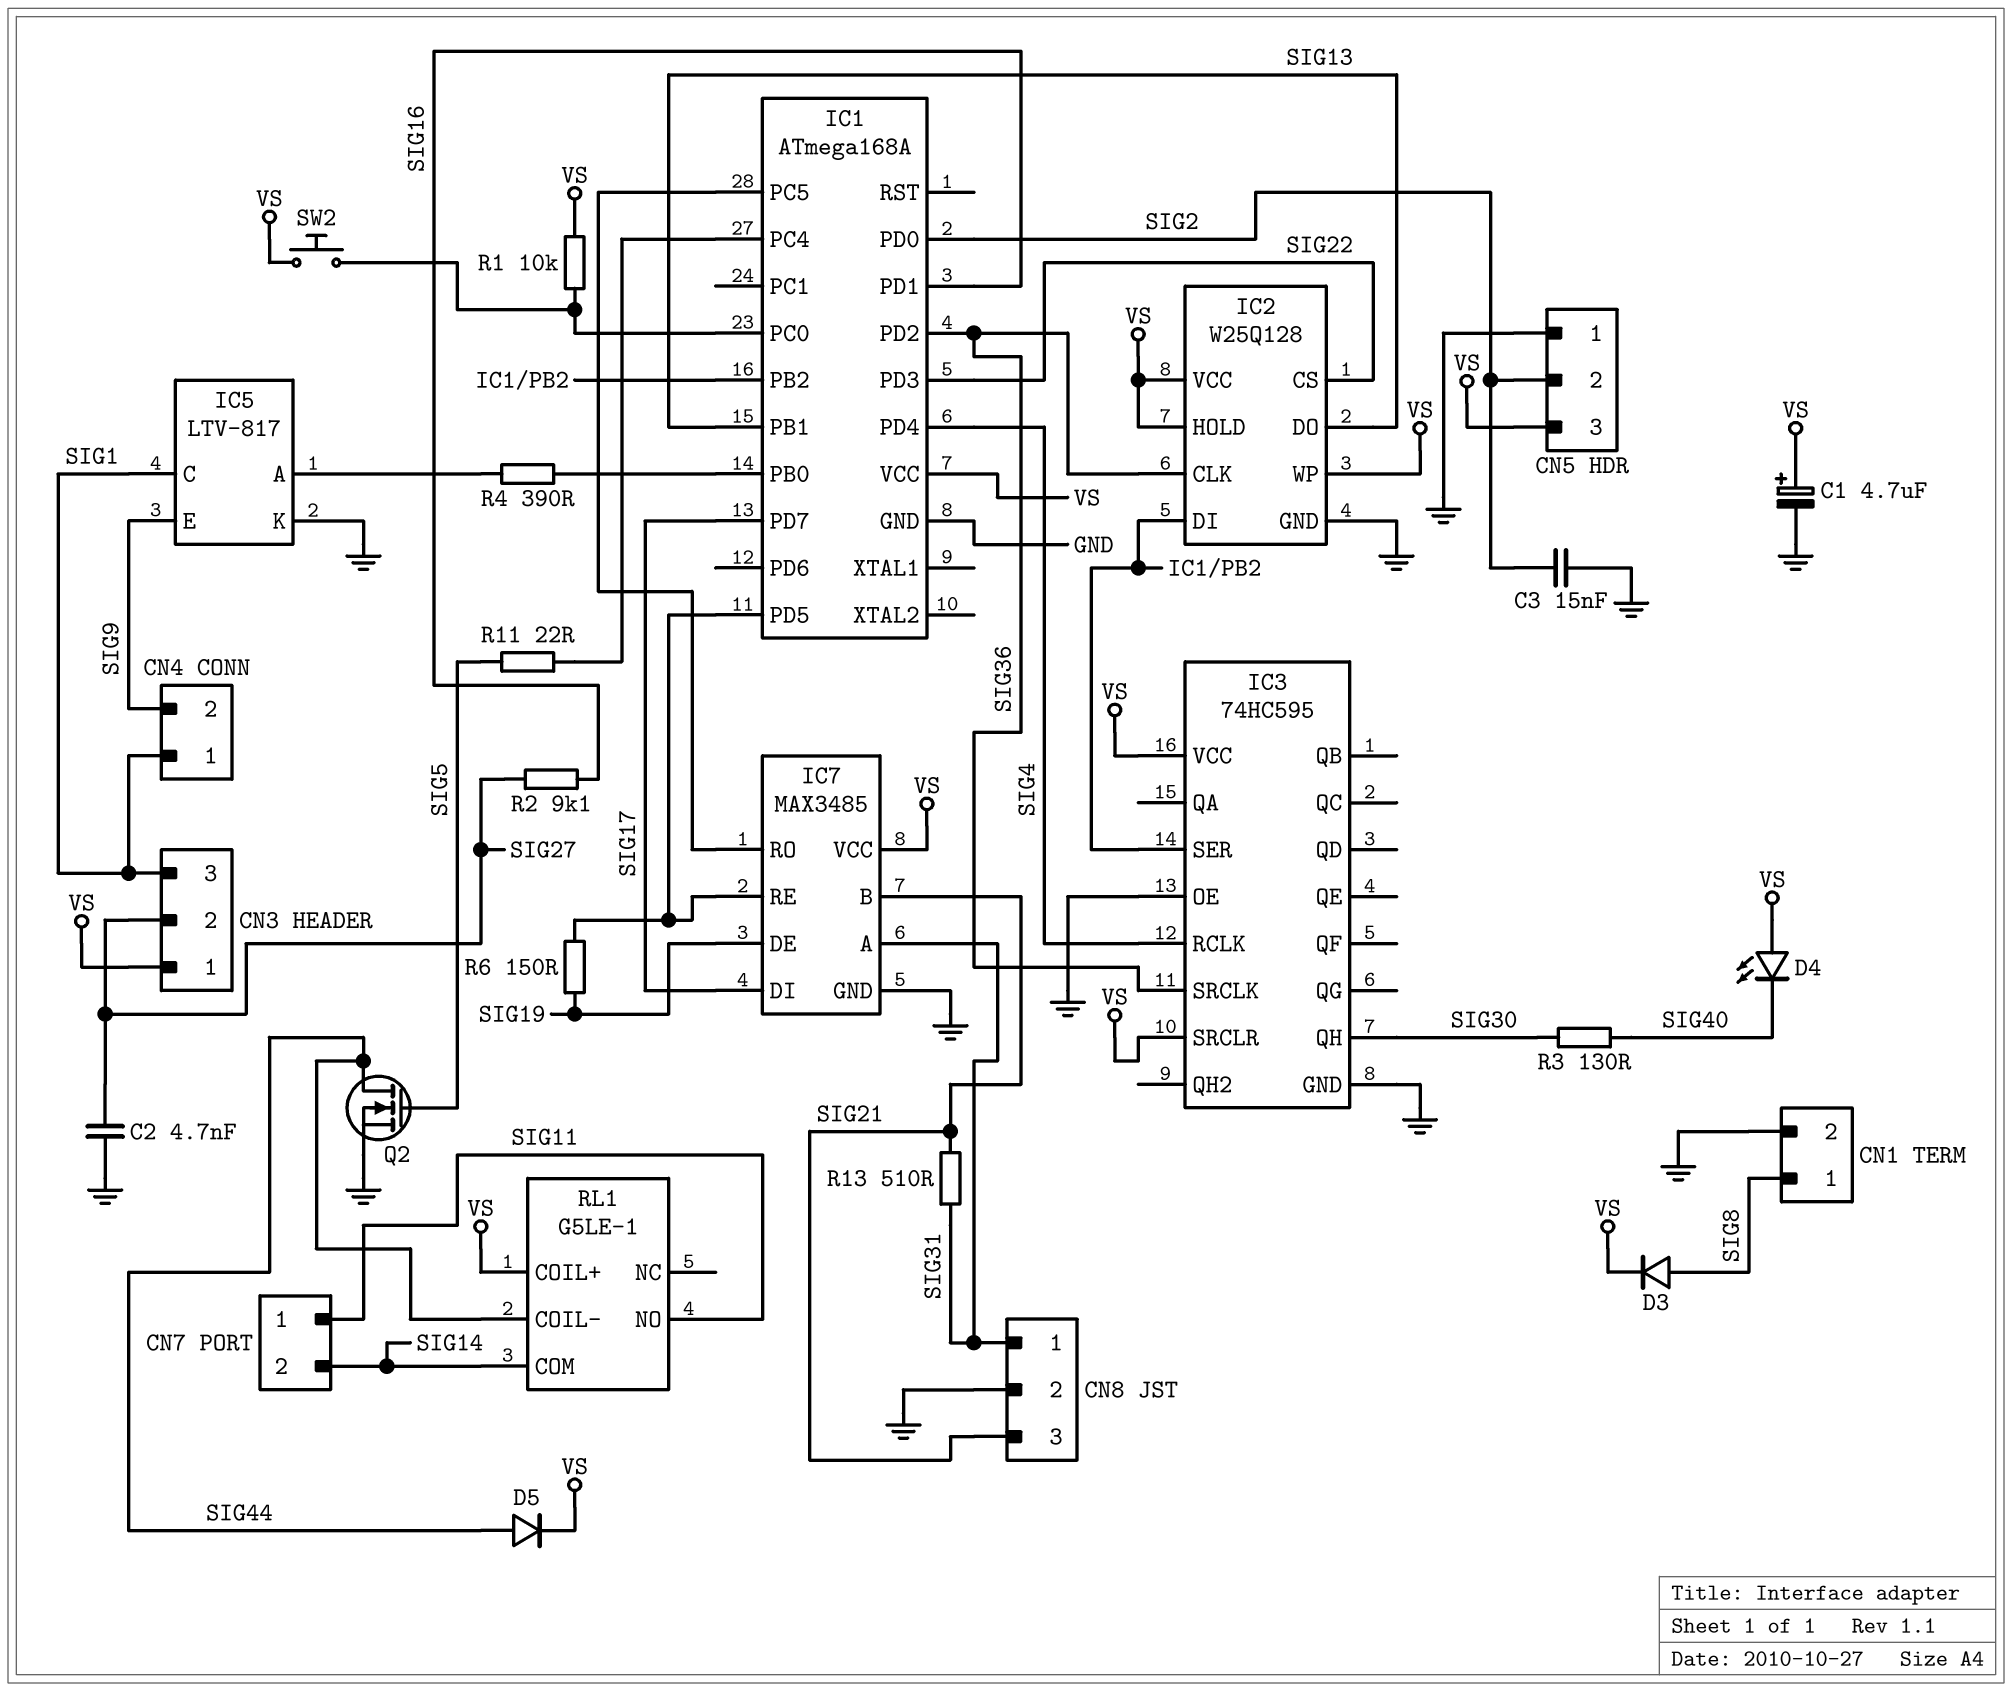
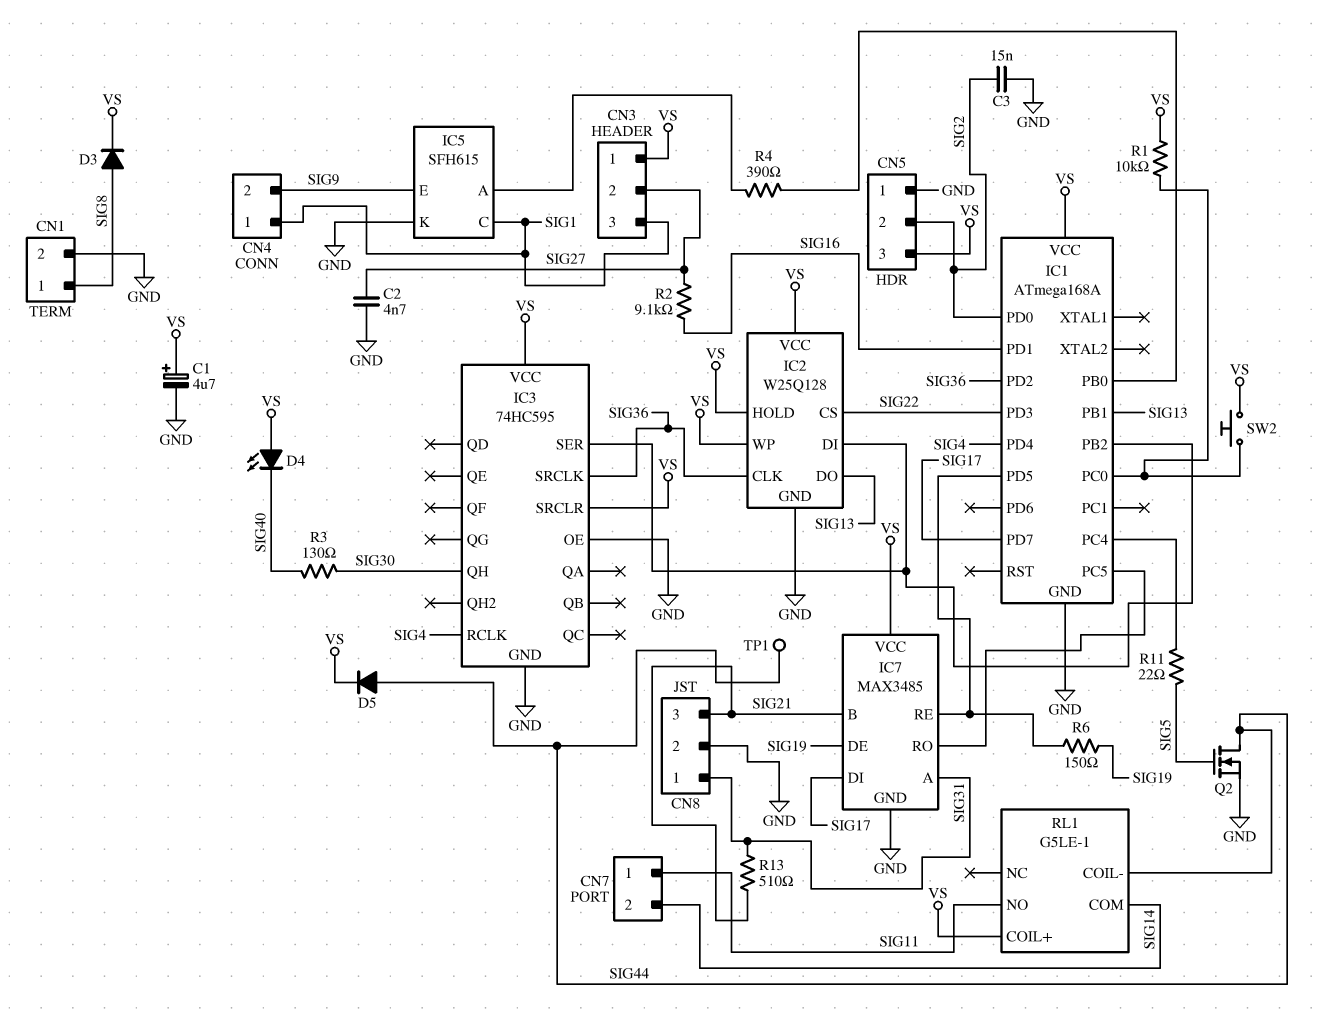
IC5: LTV-817 -> SFH615
TP1: none -> test point (SIG44)

